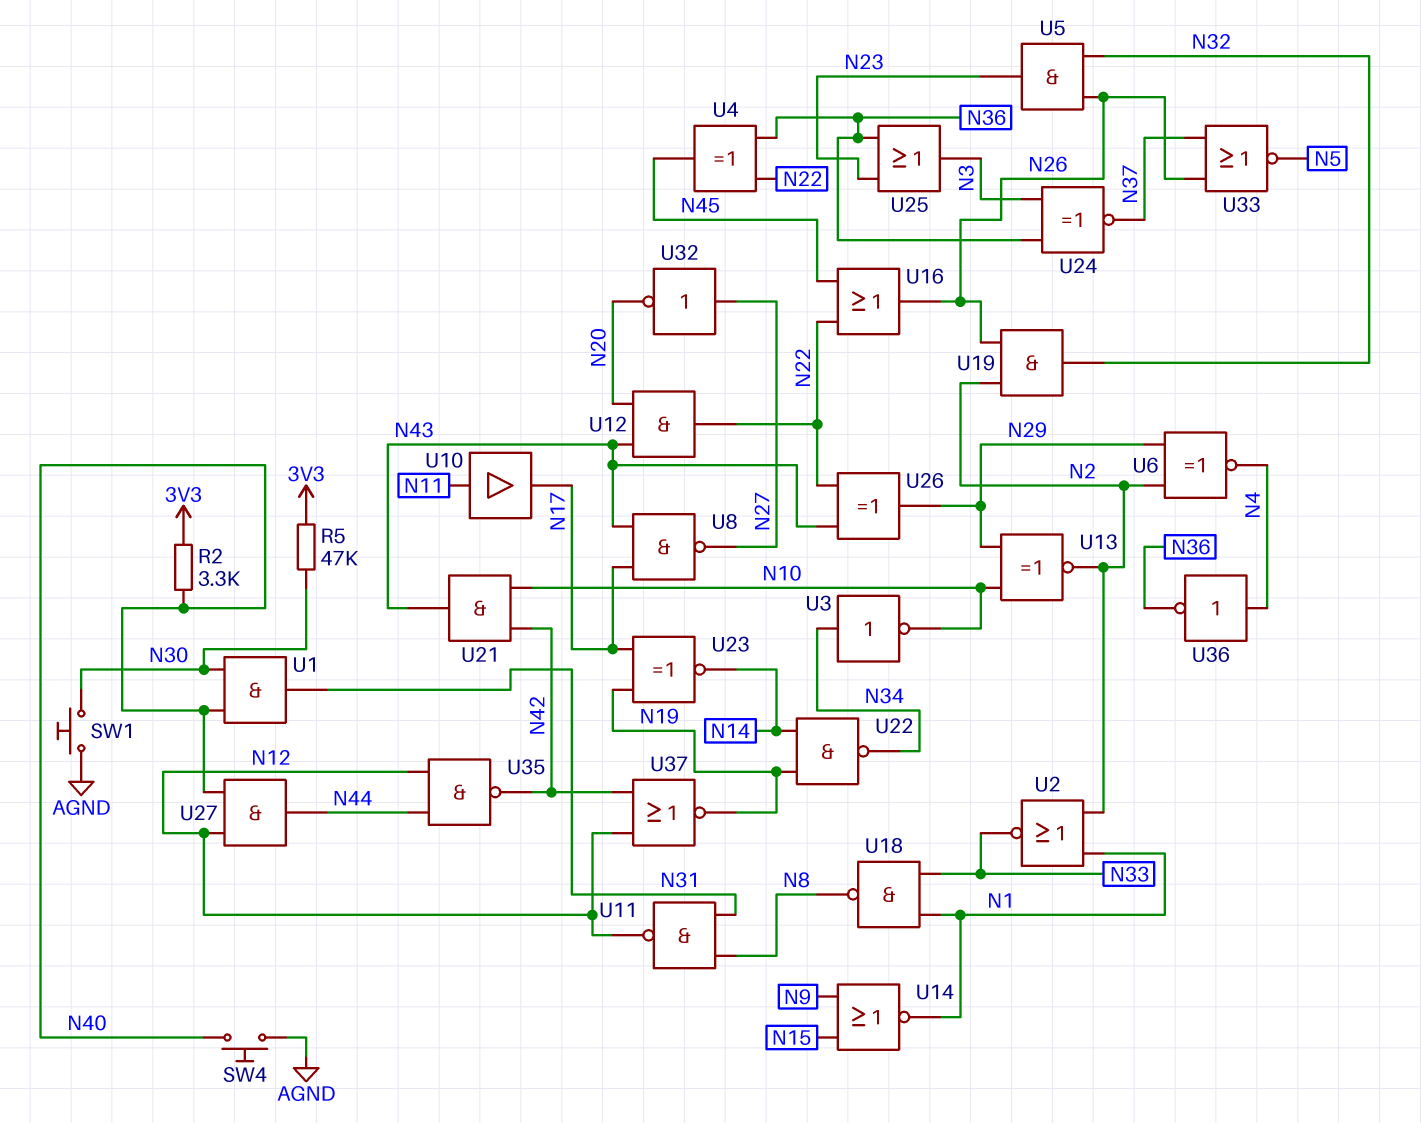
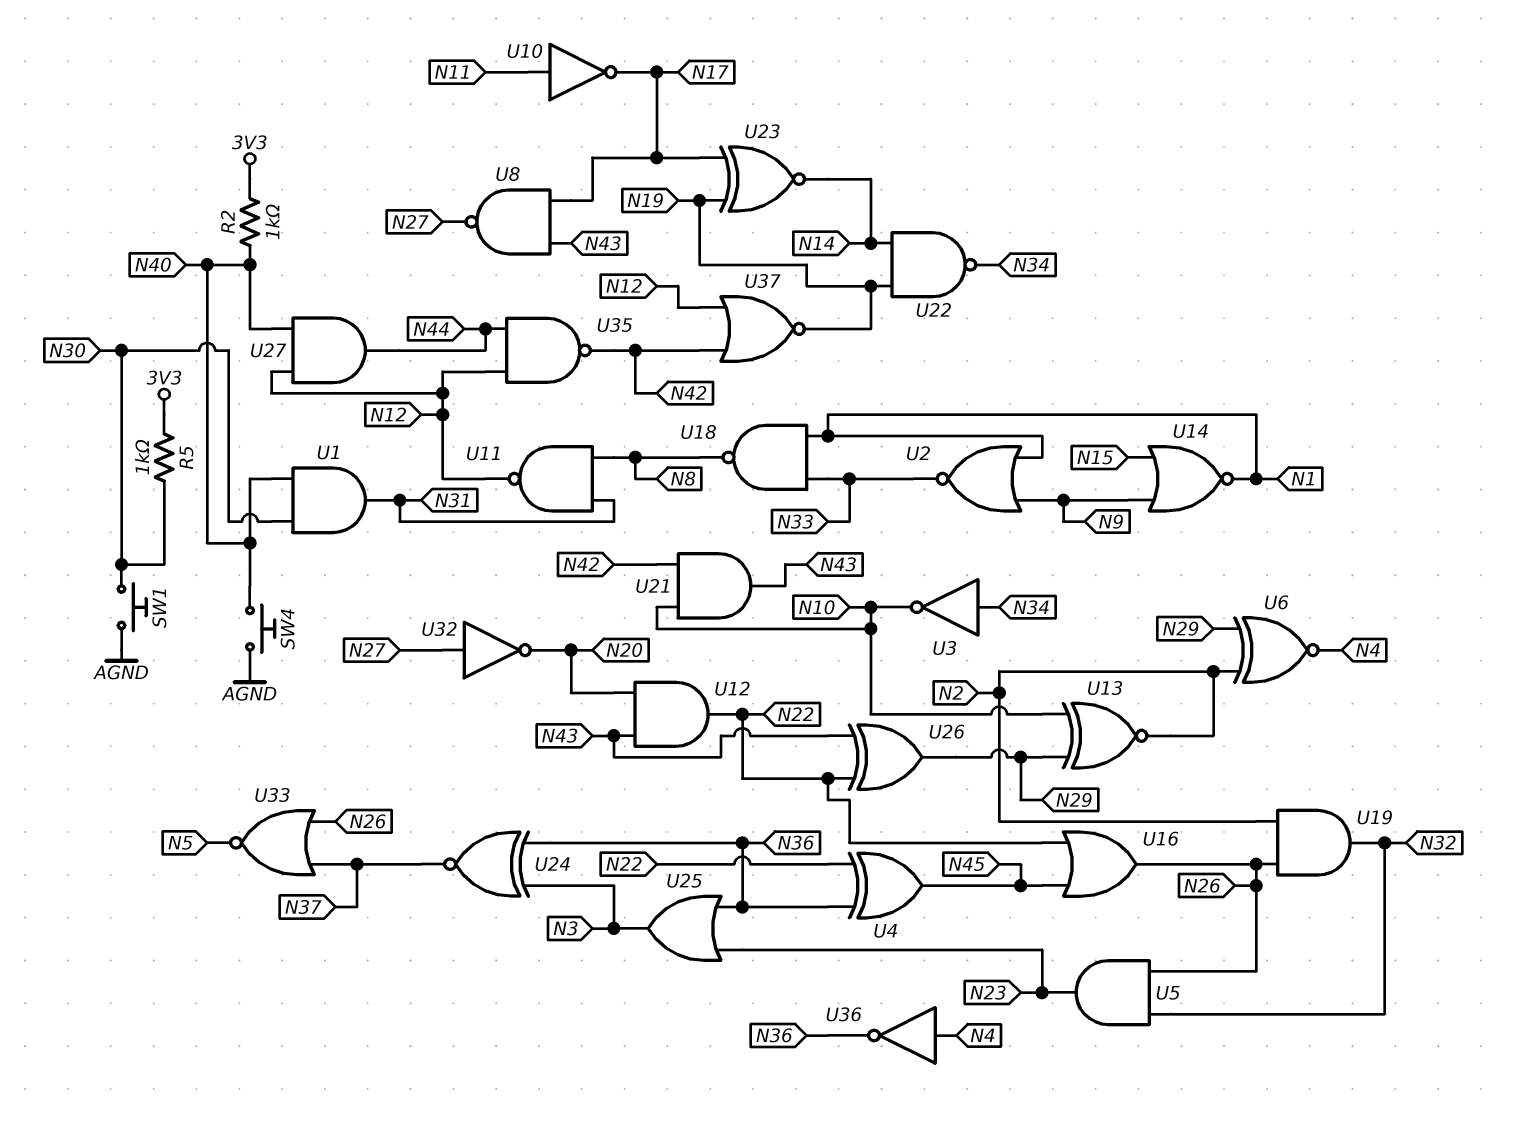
R2: 3.3k (3V3, N40) -> 1k (3V3, N40)
R5: 47k (3V3, N30) -> 1k (3V3, N30)
U2: NOR (in N1, in N2, out N33) -> NOR (in N1, in N9, out N33)
U10: buffer (in N11, out N17) -> NOT (in N11, out N17)

